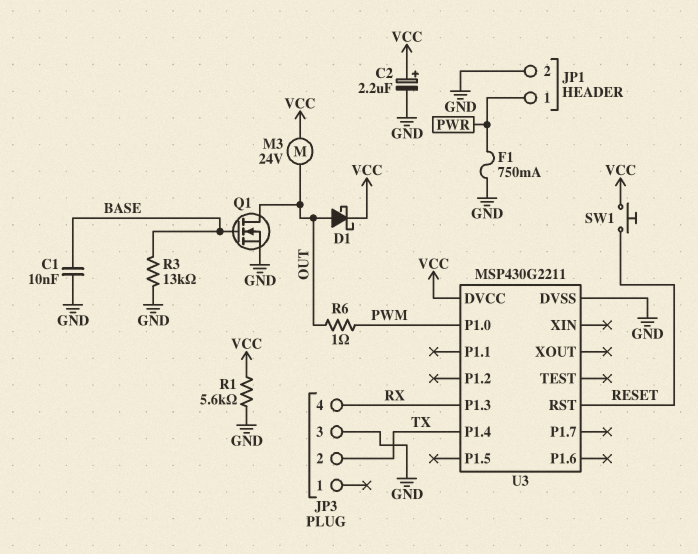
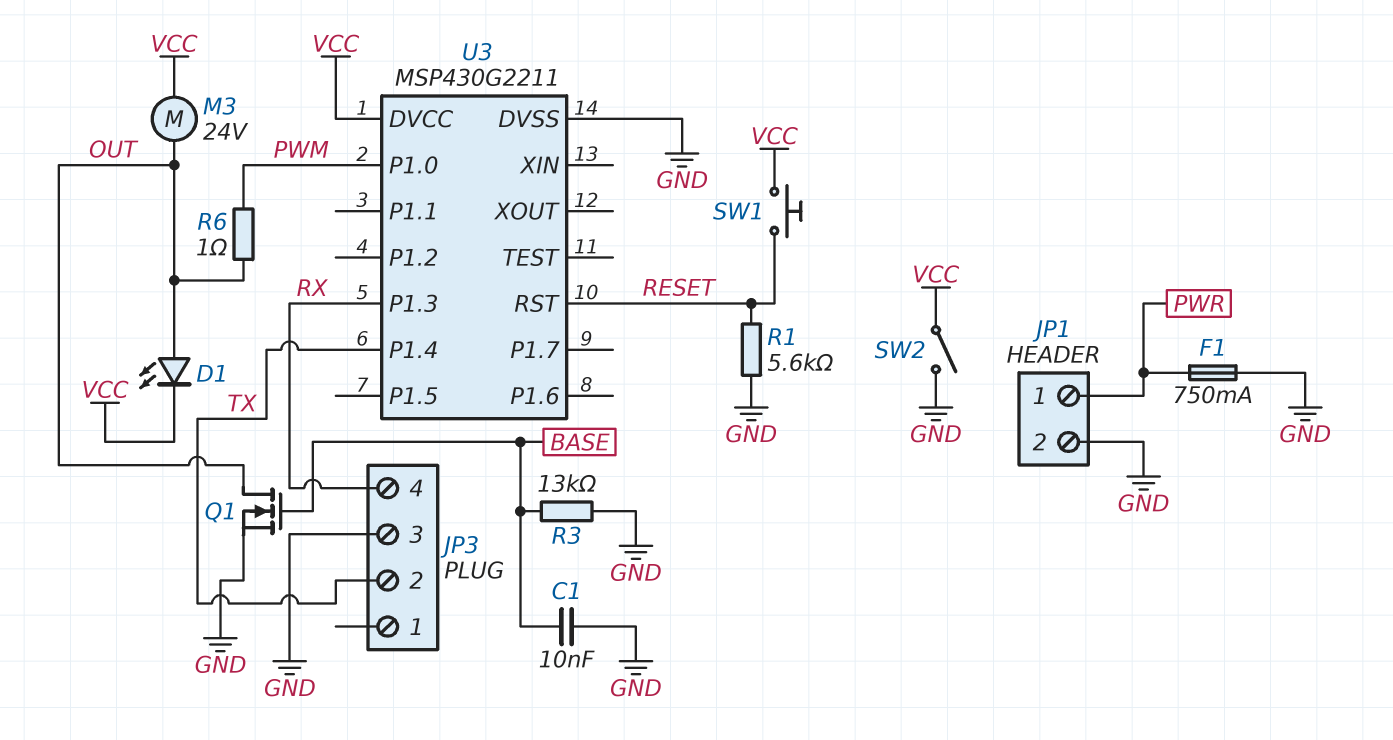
C2: 2.2uF (plus VCC, minus GND) -> none
D1: schottky (A OUT, K VCC) -> LED (A OUT, K VCC)
R1: 5.6k (GND, VCC) -> 5.6k (GND, RESET)
SW2: none -> switch (GND, VCC)

